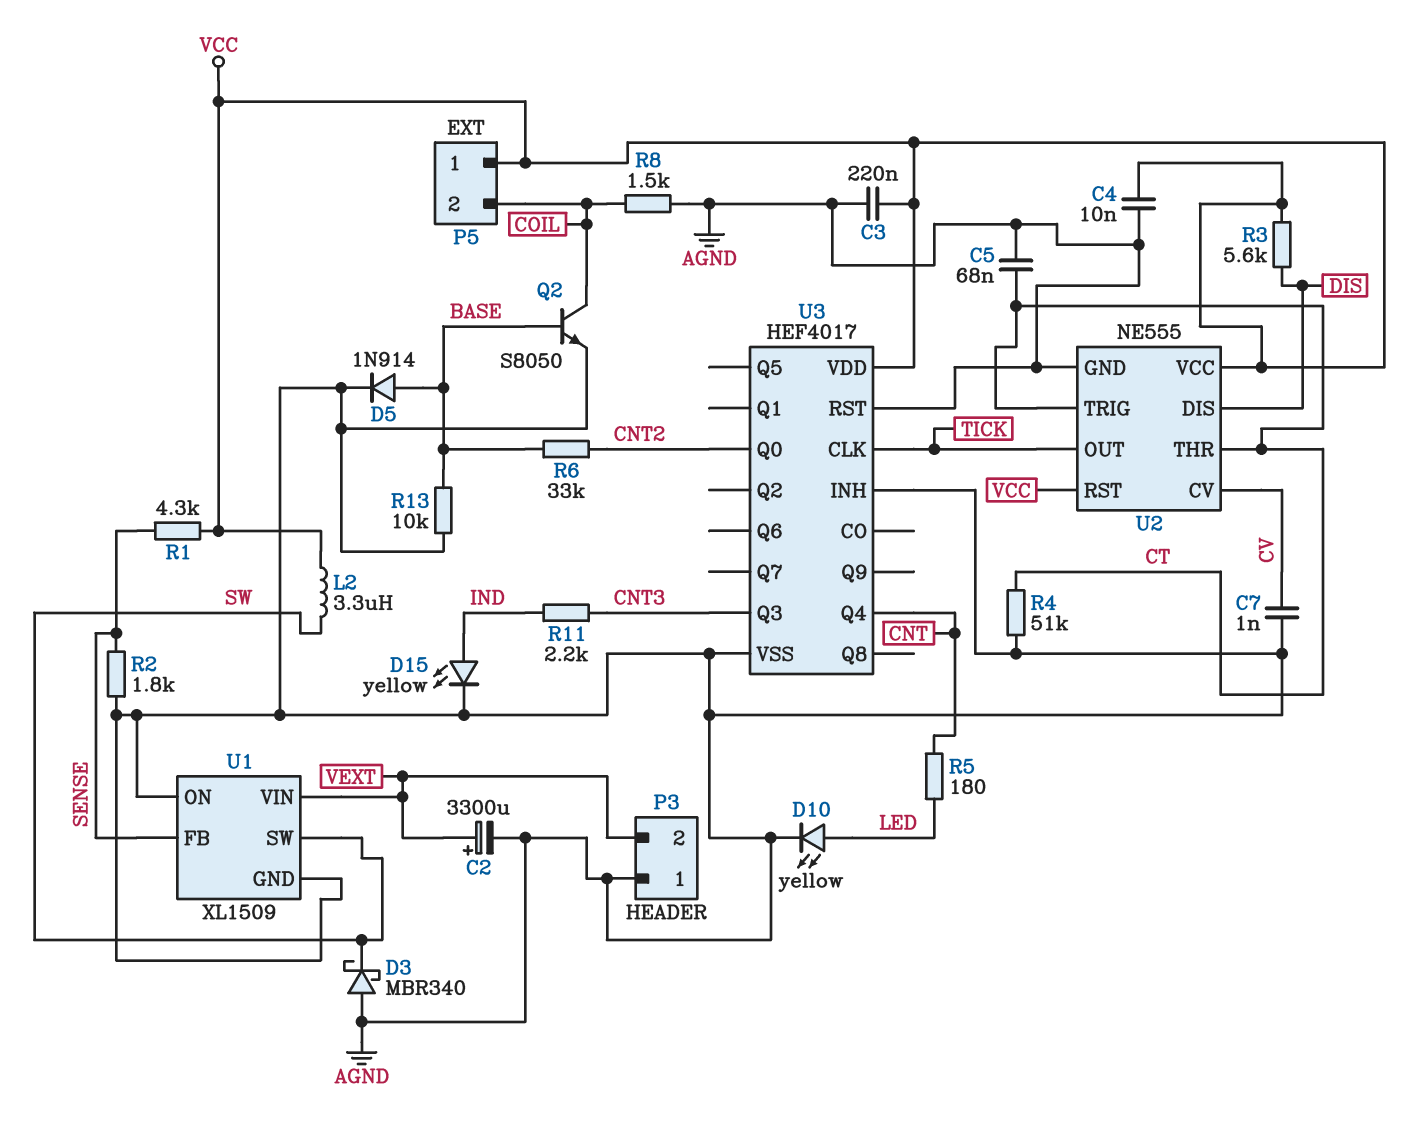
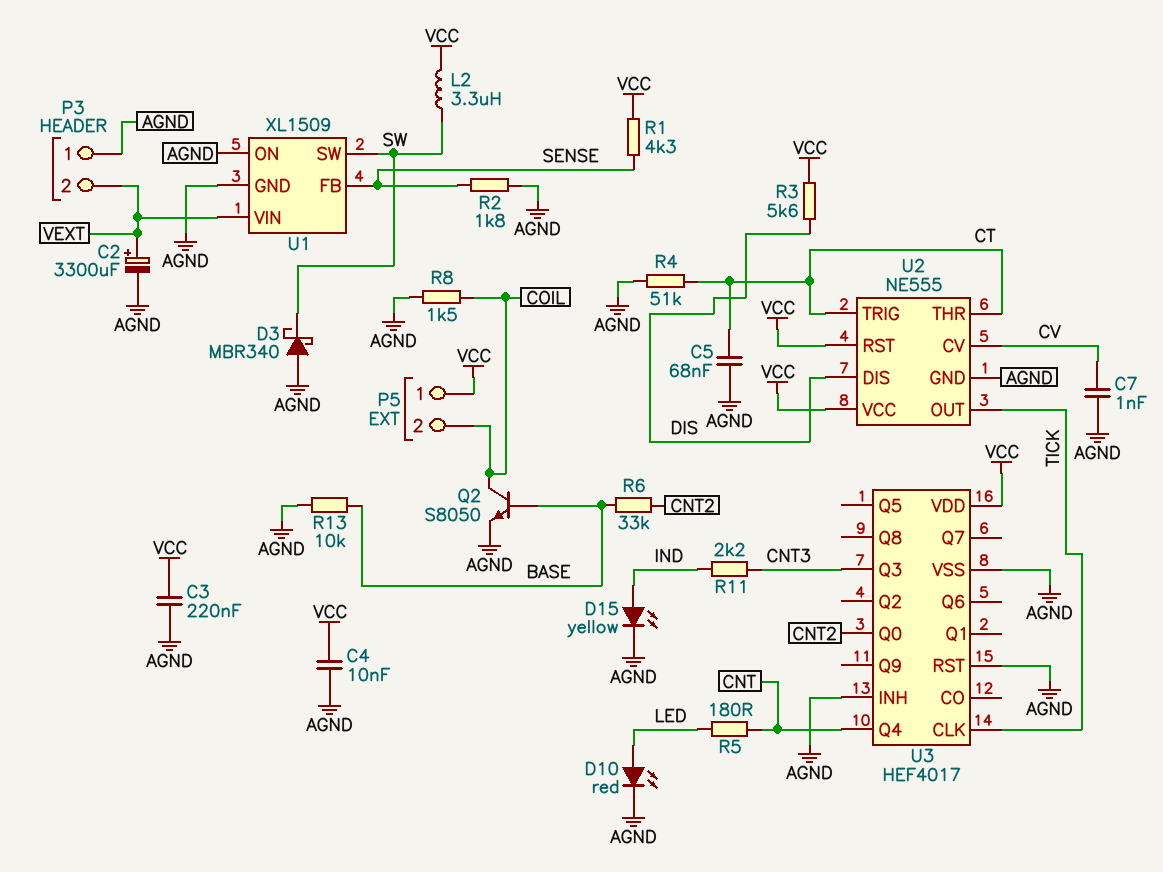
D5: diode 1N914 (A BASE, K AGND) -> none
D10: LED yellow (A LED, K AGND) -> LED red (A LED, K AGND)

